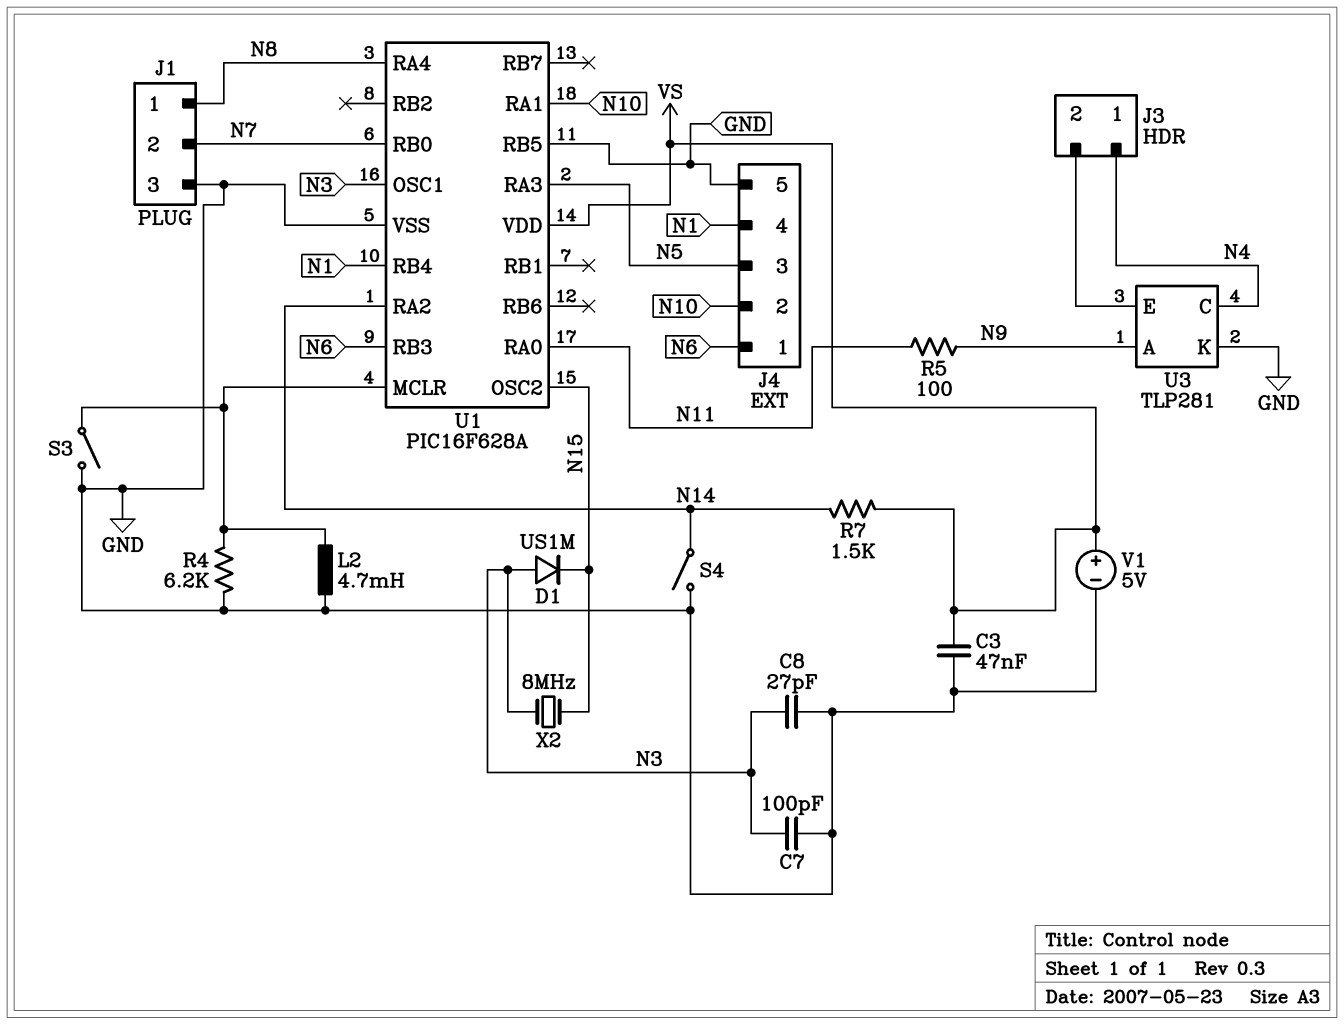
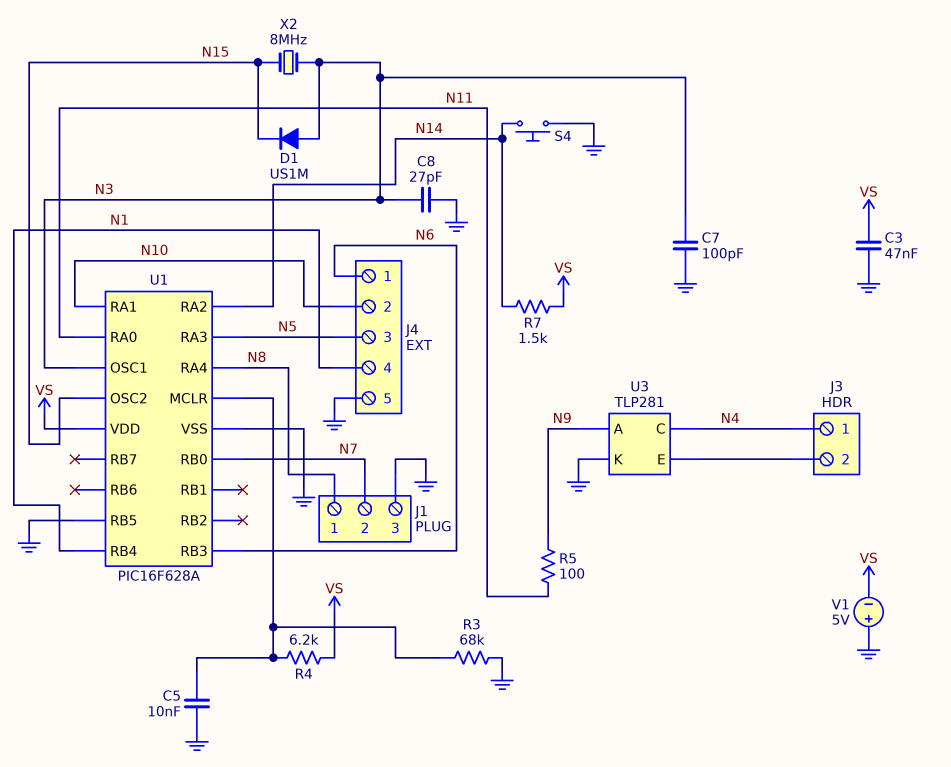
C5: none -> 10nF (GND, U1/MCLR)
L2: 4.7mH (GND, U1/MCLR) -> none
R3: none -> 68k (GND, U1/MCLR)
R4: 6.2k (GND, U1/MCLR) -> 6.2k (U1/MCLR, VS)
S3: switch (GND, U1/MCLR) -> none
S4: switch (GND, N14) -> button (GND, N14)
V1: 5V (plus VS, minus GND) -> 5V (plus GND, minus VS)

